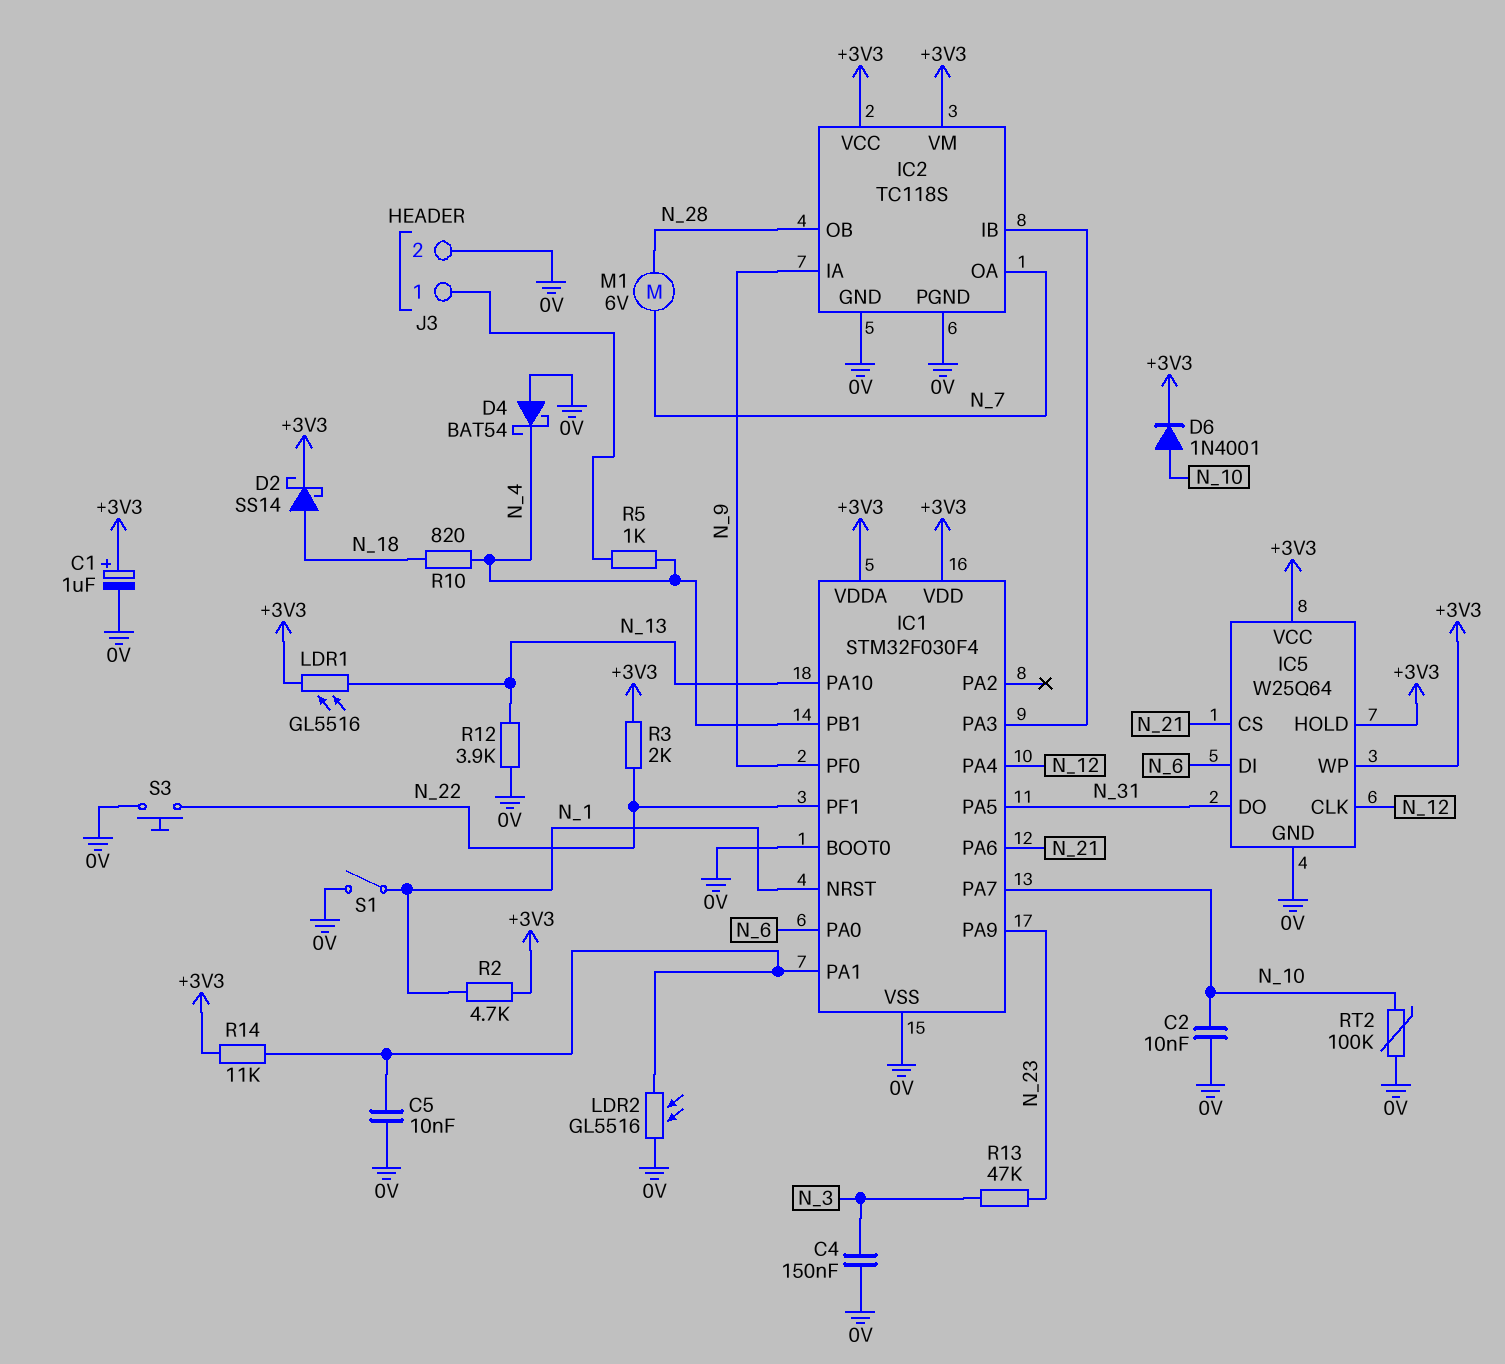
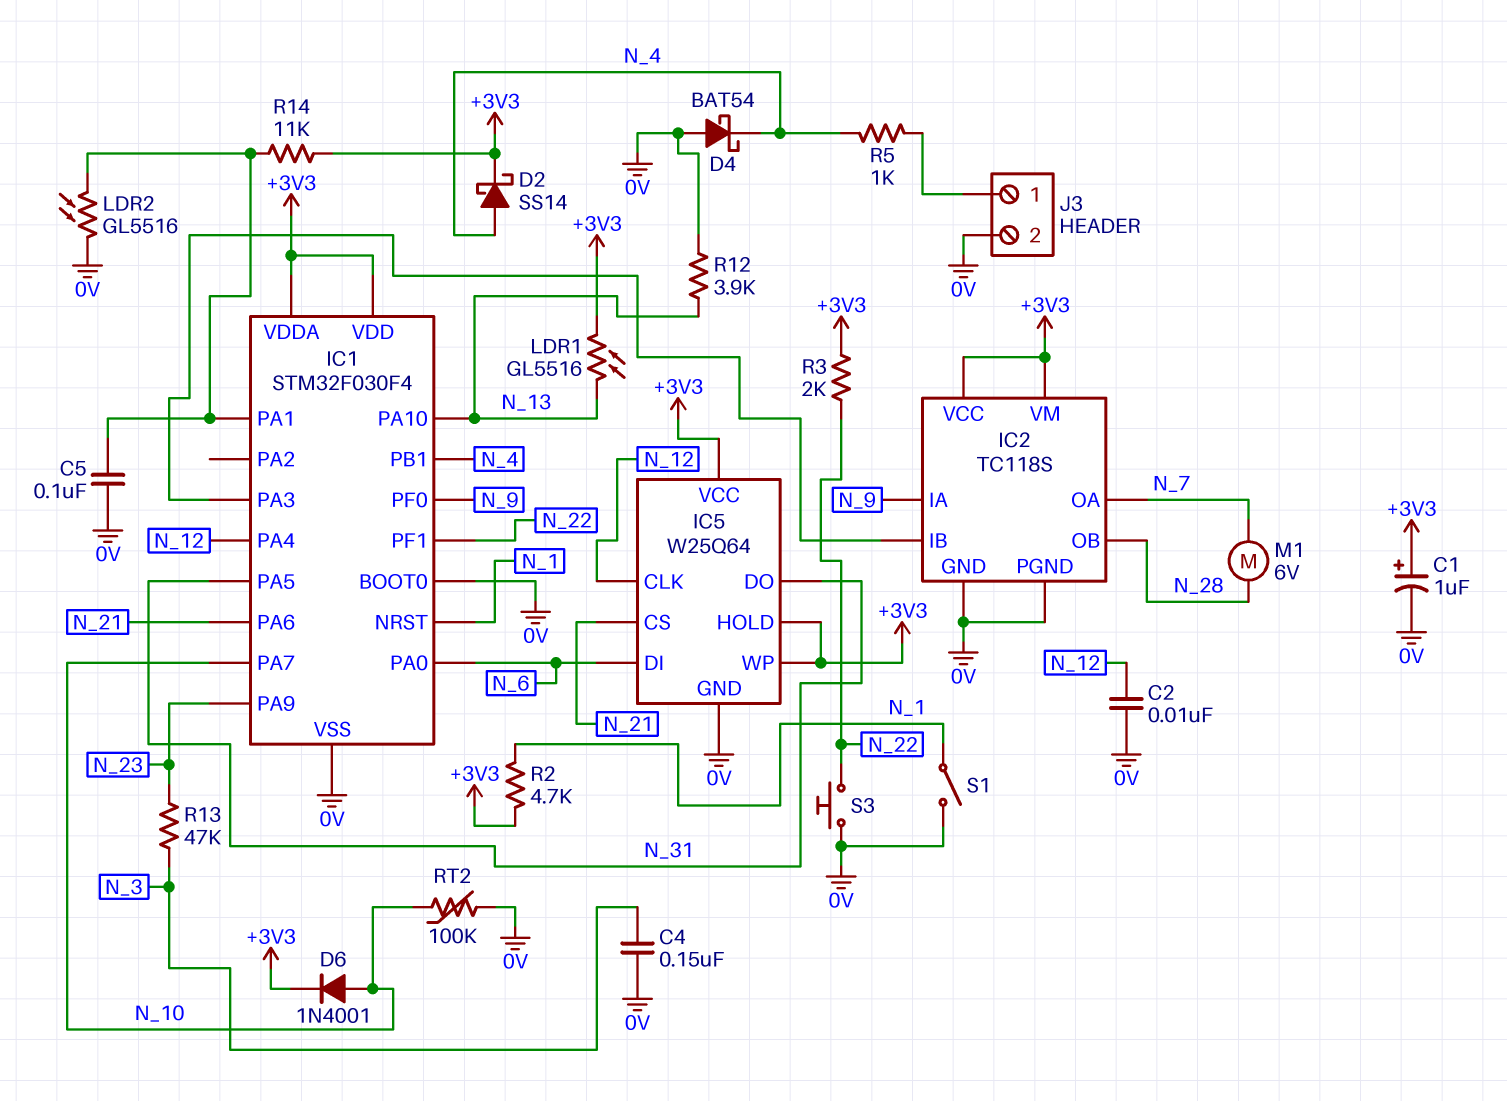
C2: 10nF (0V, N_10) -> 10nF (0V, N_12)
C5: 10nF (0V, IC1/PA1) -> 100nF (0V, IC1/PA1)
D2: schottky SS14 (A N_18, K +3V3) -> schottky SS14 (A N_4, K +3V3)
R10: 820 (N_4, N_18) -> none

